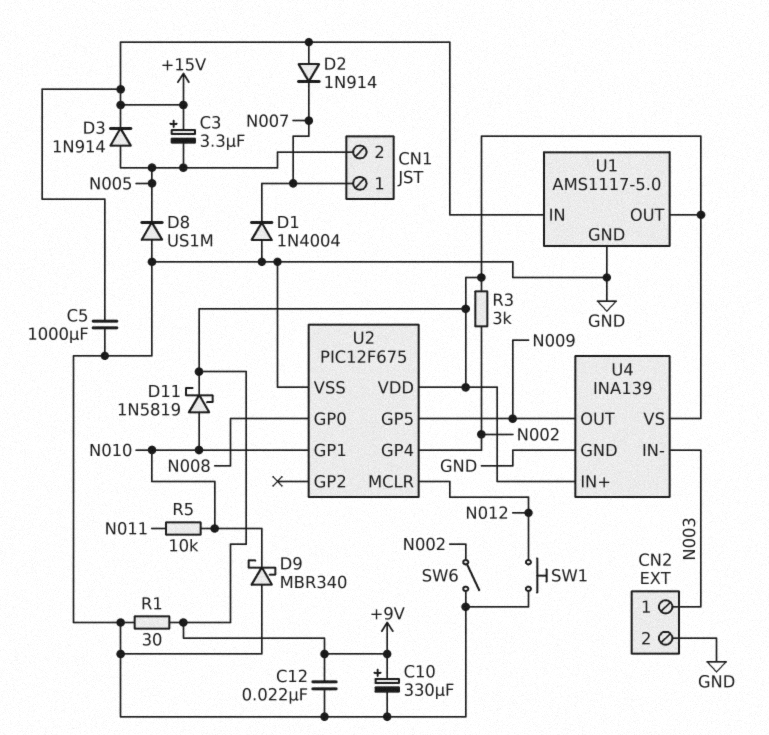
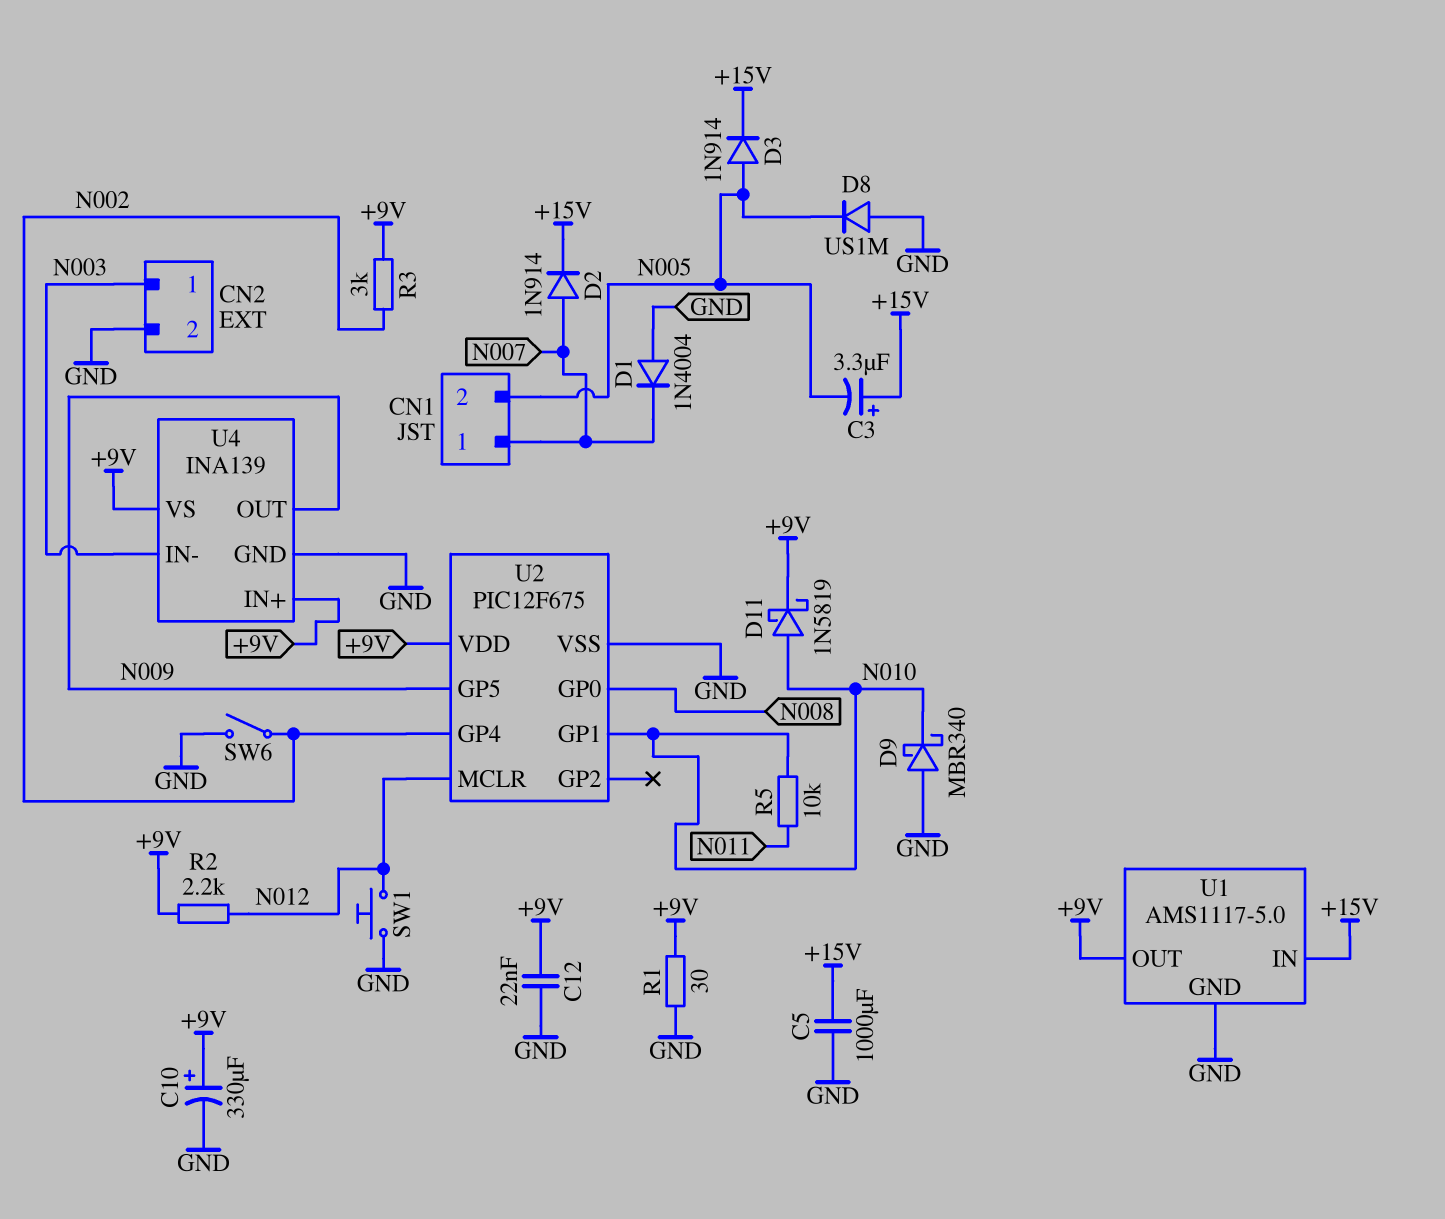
D2: diode 1N914 (A +15V, K N007) -> diode 1N914 (A N007, K +15V)
R2: none -> 2.2k (+9V, N012)

